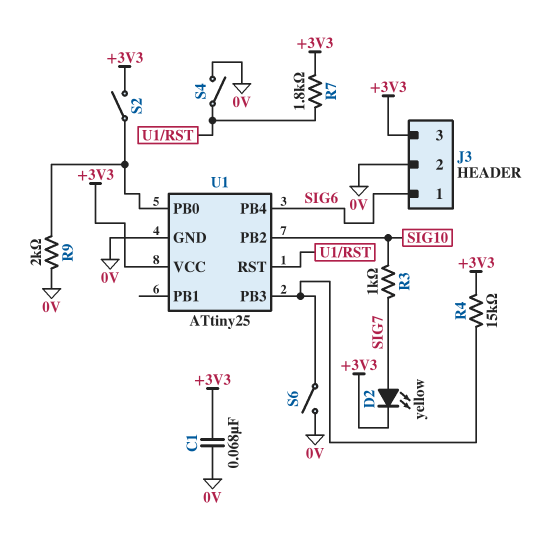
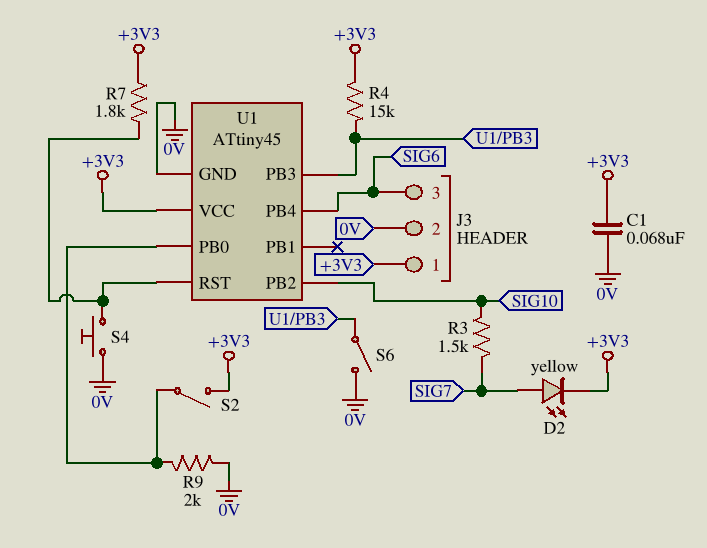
J3 pin 1: SIG6 -> +3V3
J3 pin 3: +3V3 -> SIG6
R3: 1k (SIG7, SIG10) -> 1.5k (SIG7, SIG10)
S4: switch (0V, U1/RST) -> button (0V, U1/RST)
U1: ATtiny25 -> ATtiny45

